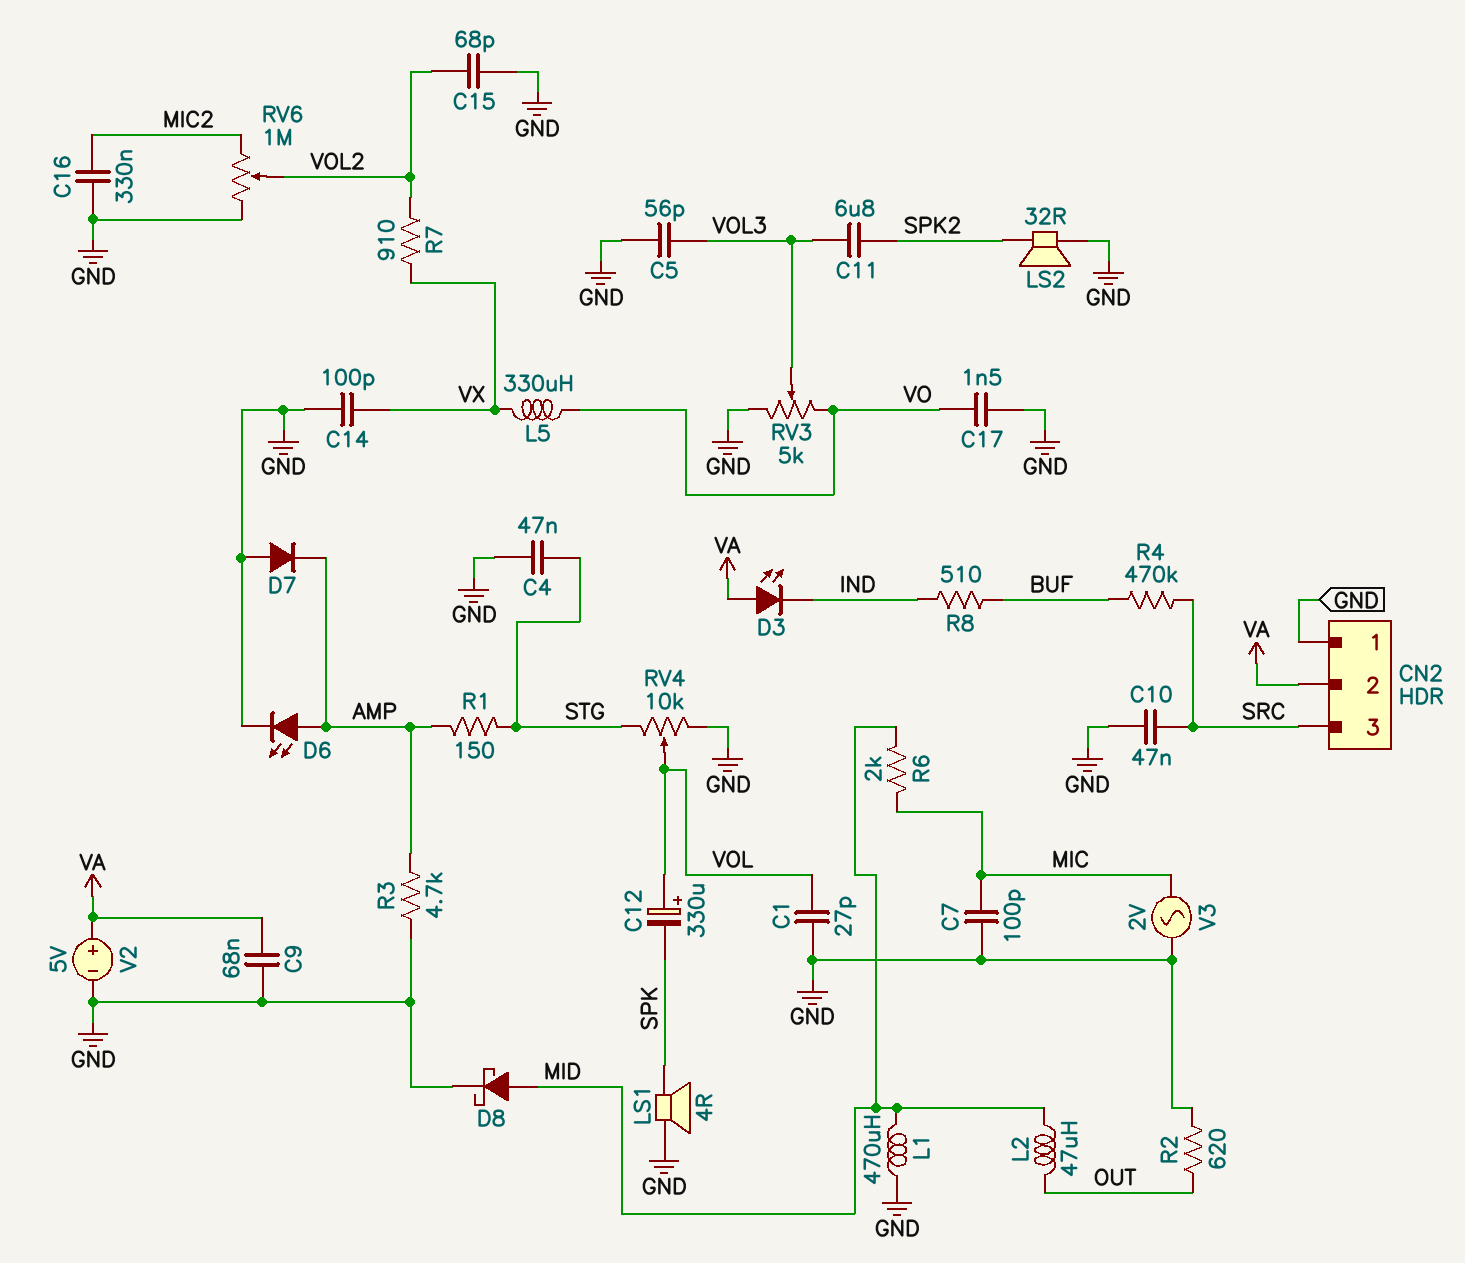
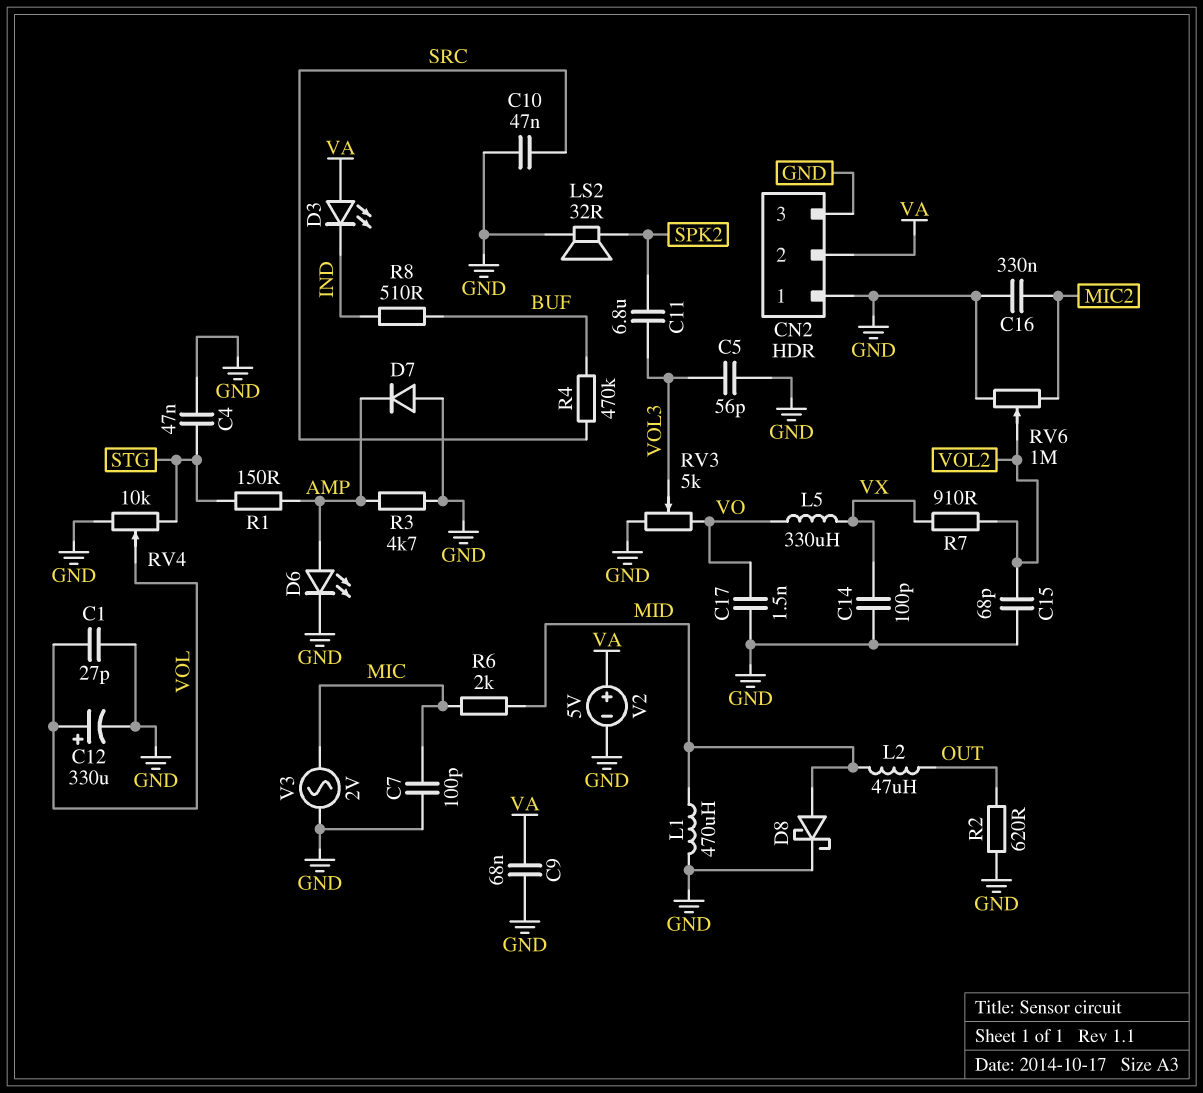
C12: 330uF (plus VOL, minus SPK) -> 330uF (plus VOL, minus GND)
CN2 pin 3: SRC -> GND
LS1: speaker 4R (GND, SPK) -> none

